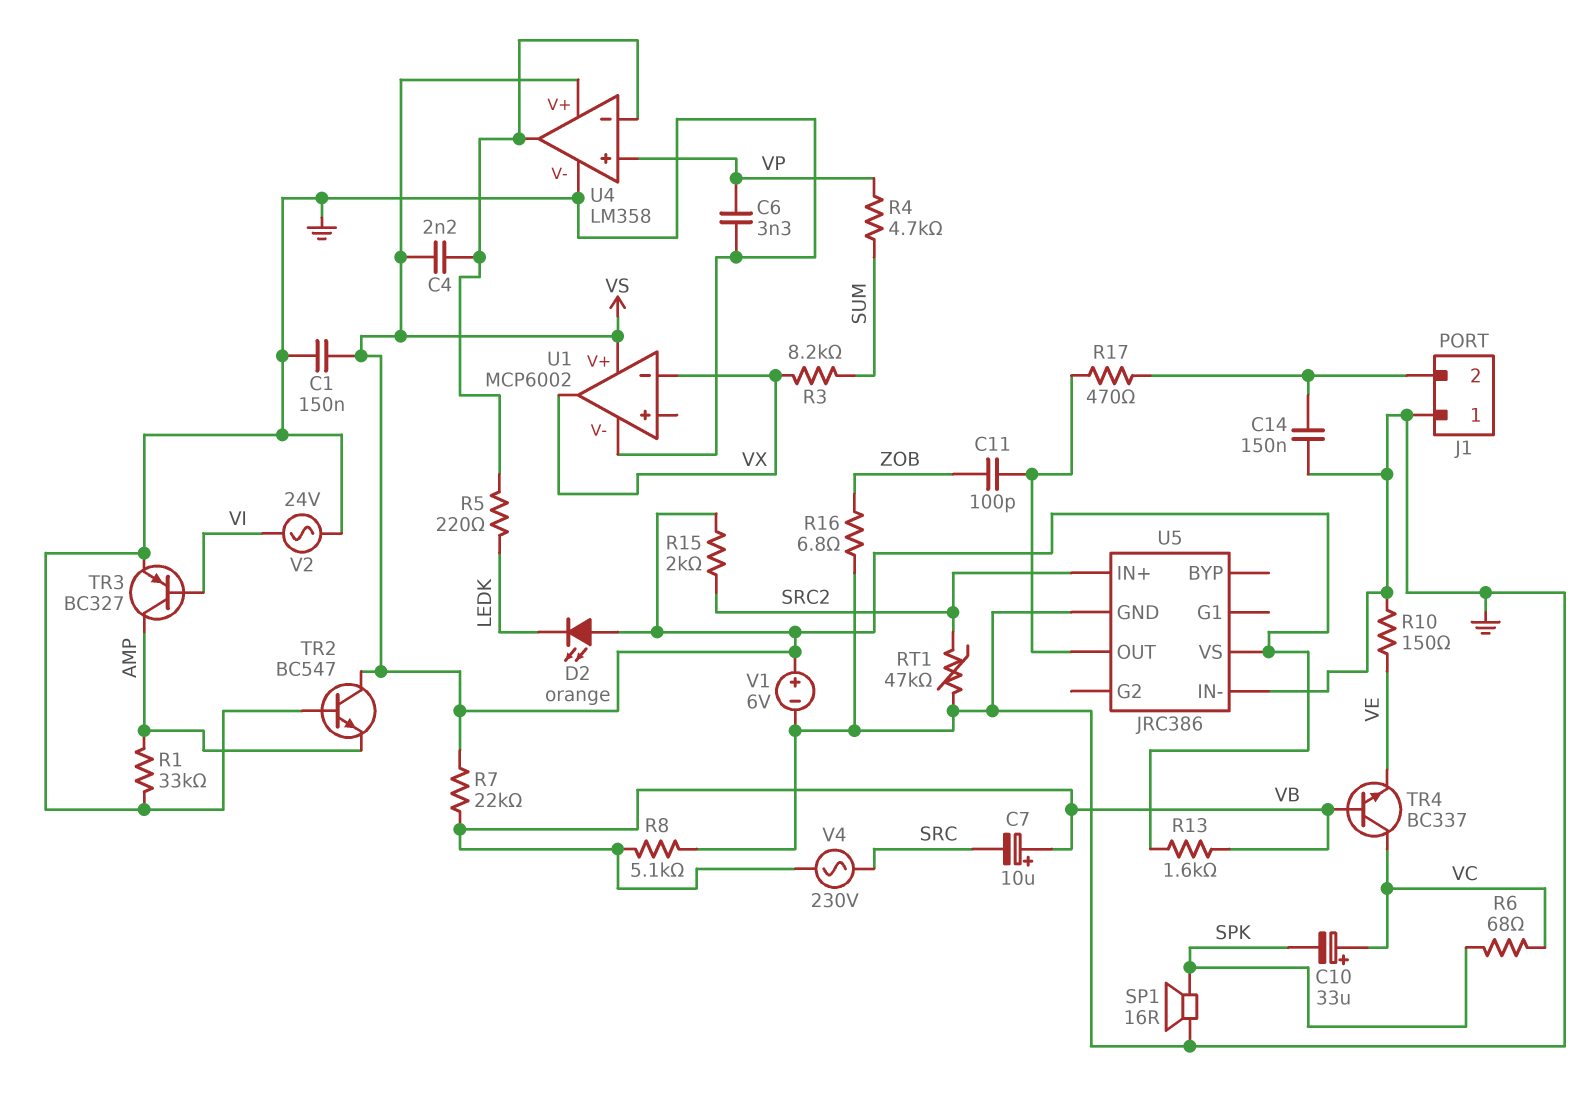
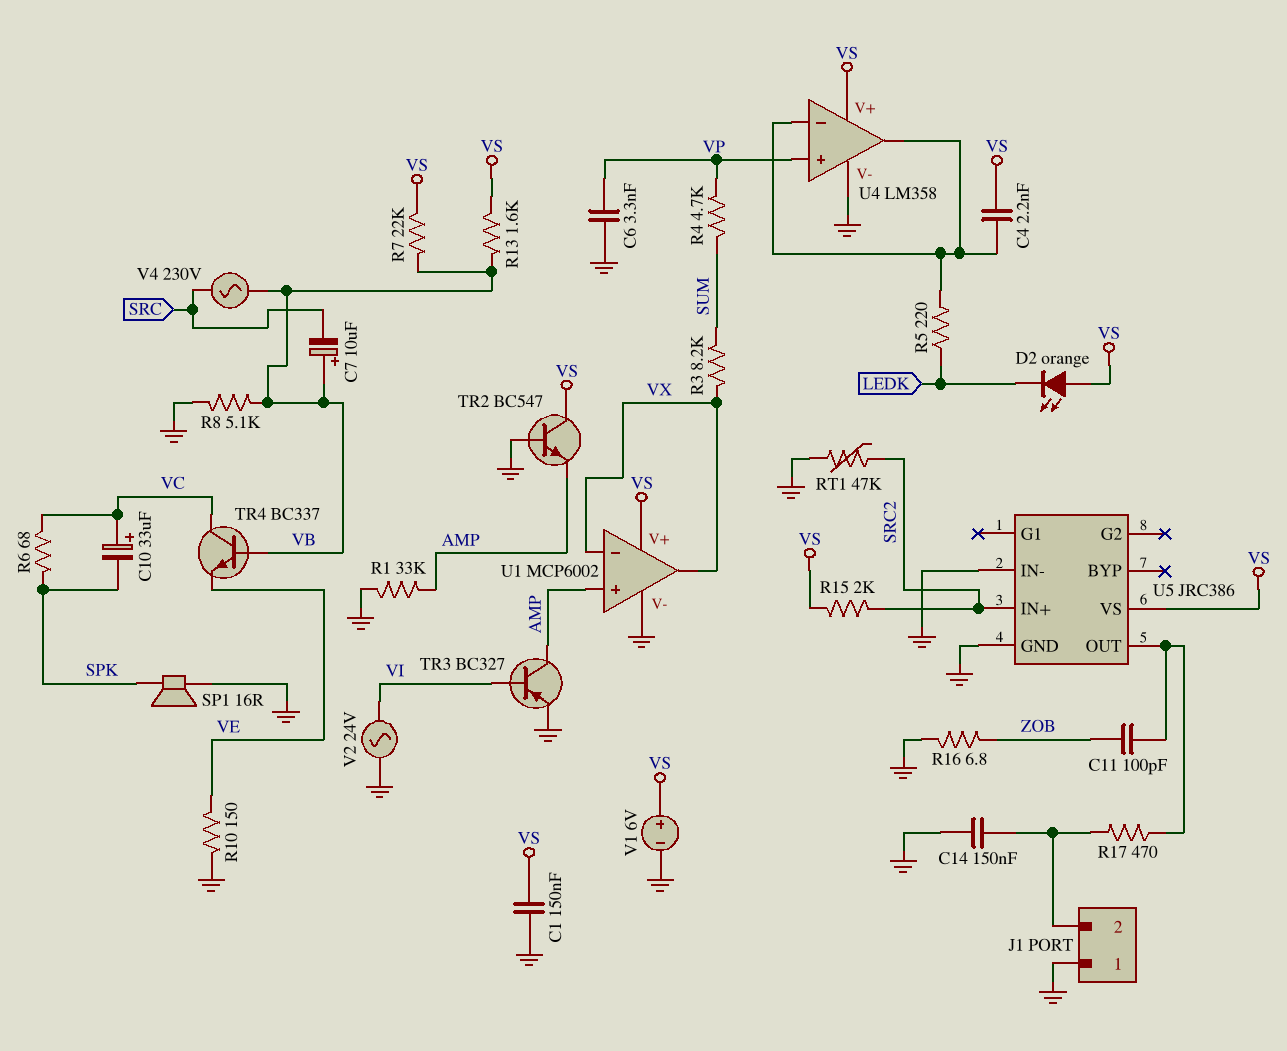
U1 pin in+: none -> AMP

